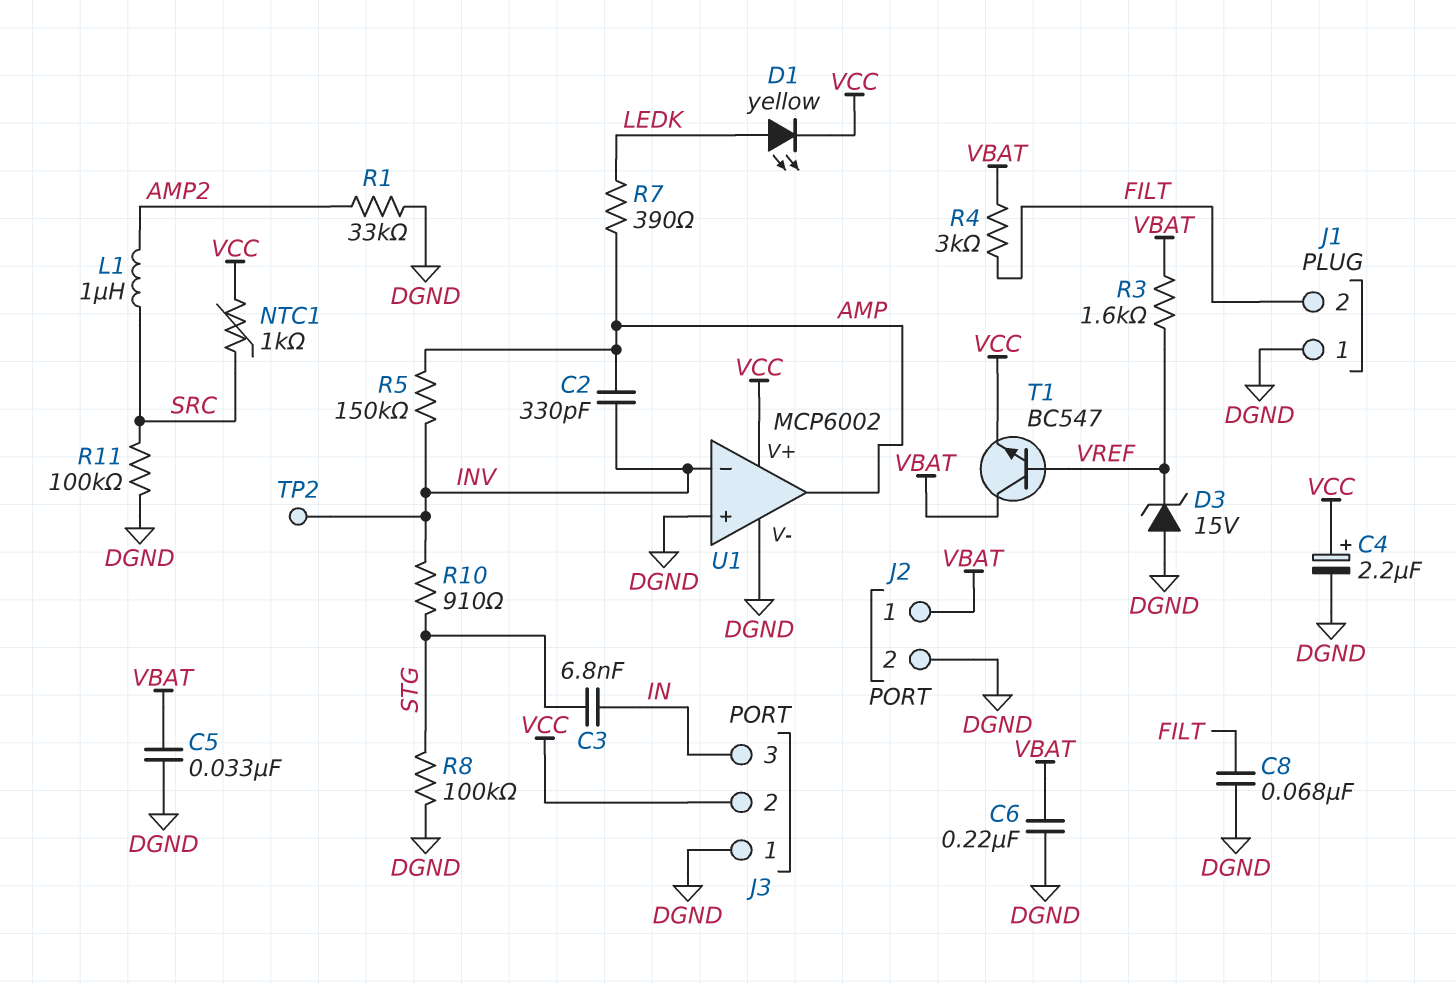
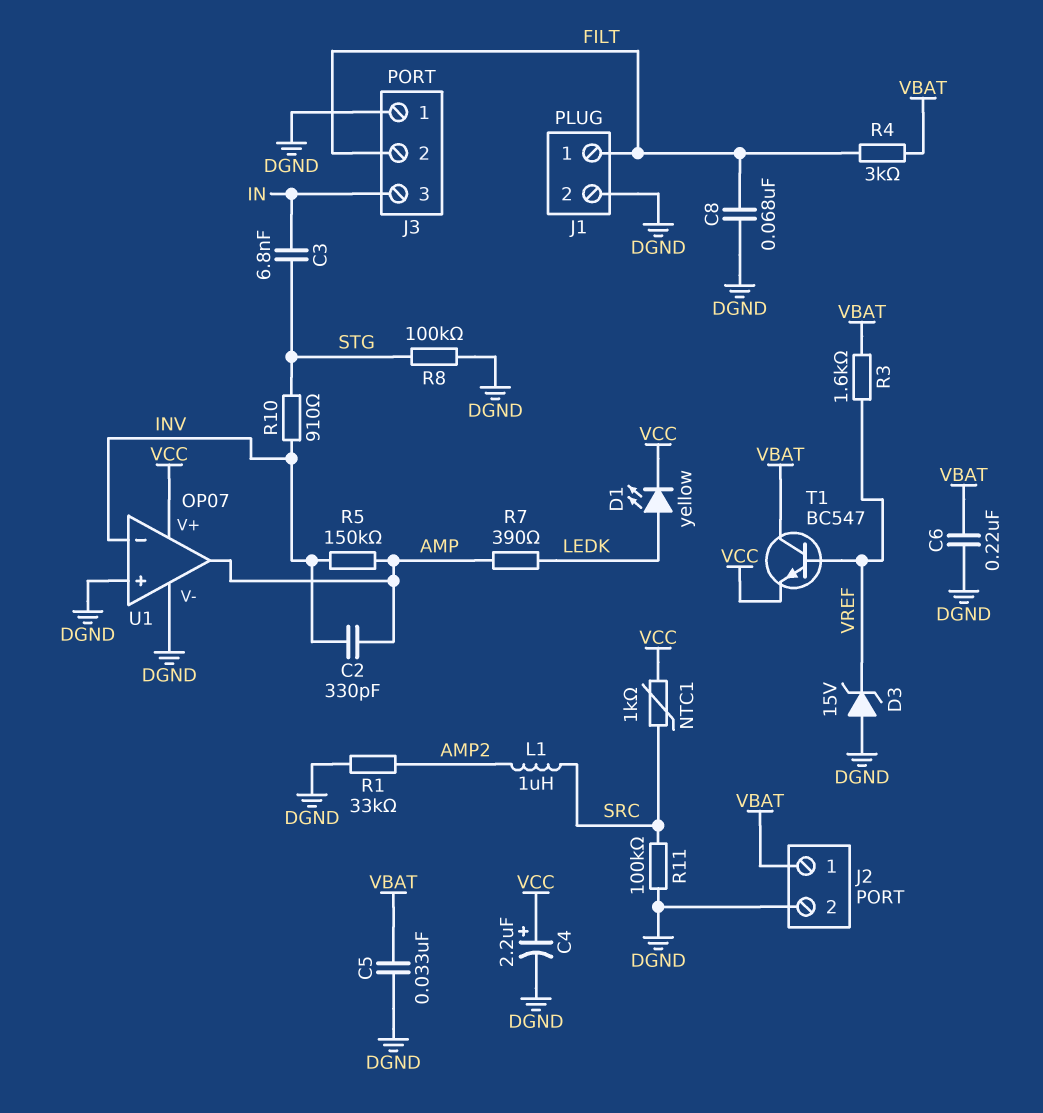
J1 pin 1: DGND -> FILT
J1 pin 2: FILT -> DGND
J3 pin 2: VCC -> FILT
TP2: test point (INV) -> none
U1: MCP6002 -> OP07

